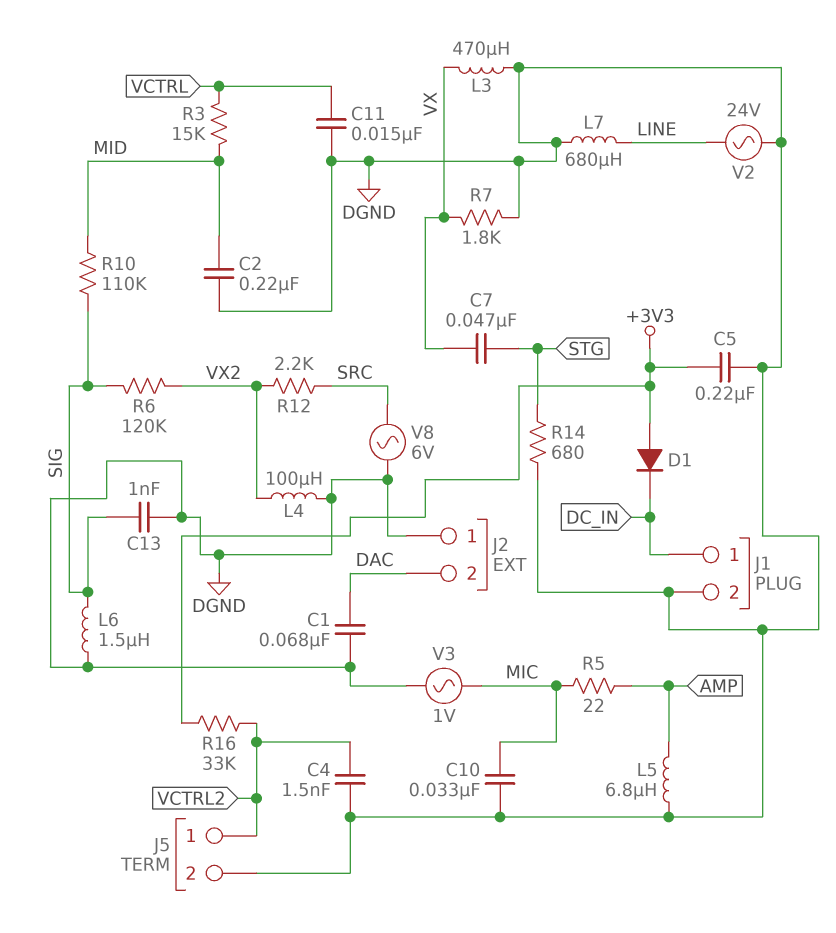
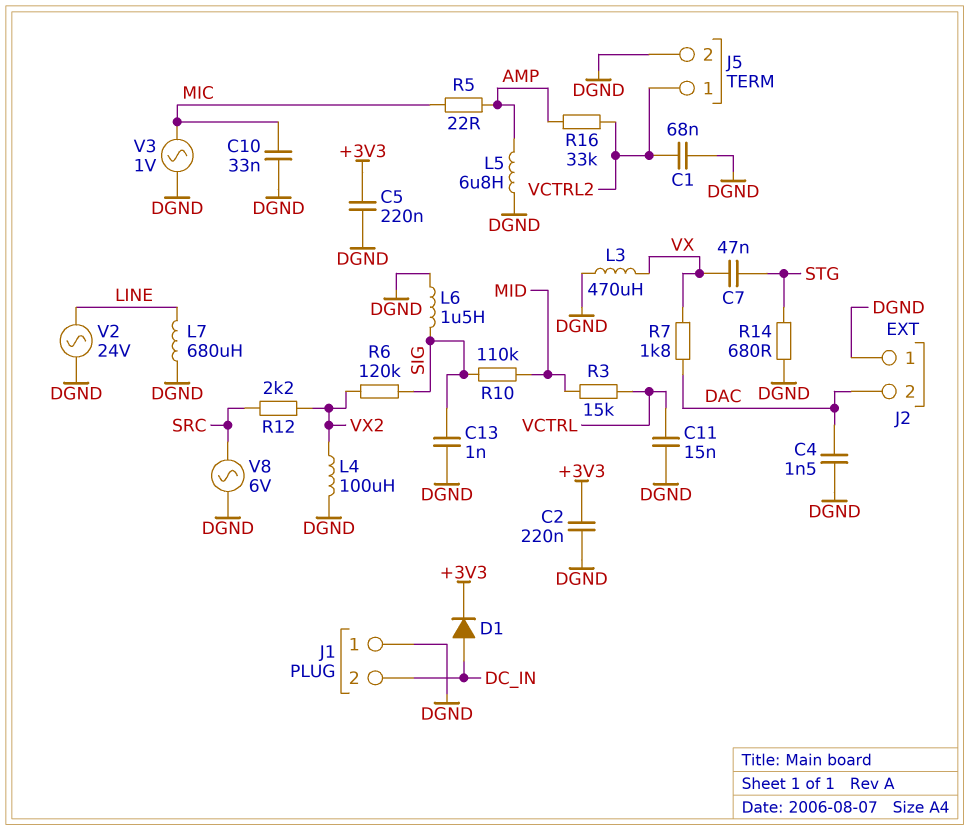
C1: 68nF (DAC, DGND) -> 68nF (DGND, VCTRL2)
C2: 220nF (DGND, MID) -> 220nF (+3V3, DGND)
C4: 1.5nF (DGND, VCTRL2) -> 1.5nF (DAC, DGND)
D1: diode (A +3V3, K DC_IN) -> diode (A DC_IN, K +3V3)
J1 pin 1: DC_IN -> DGND
J1 pin 2: DGND -> DC_IN
R7: 1.8k (DGND, VX) -> 1.8k (DAC, VX)
R16: 33k (+3V3, VCTRL2) -> 33k (AMP, VCTRL2)

